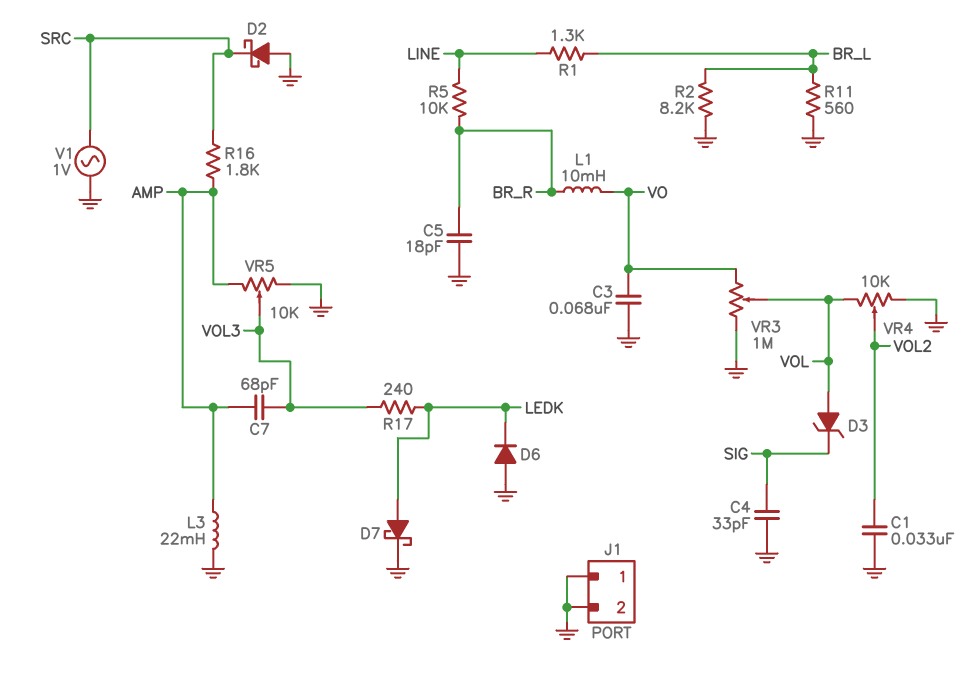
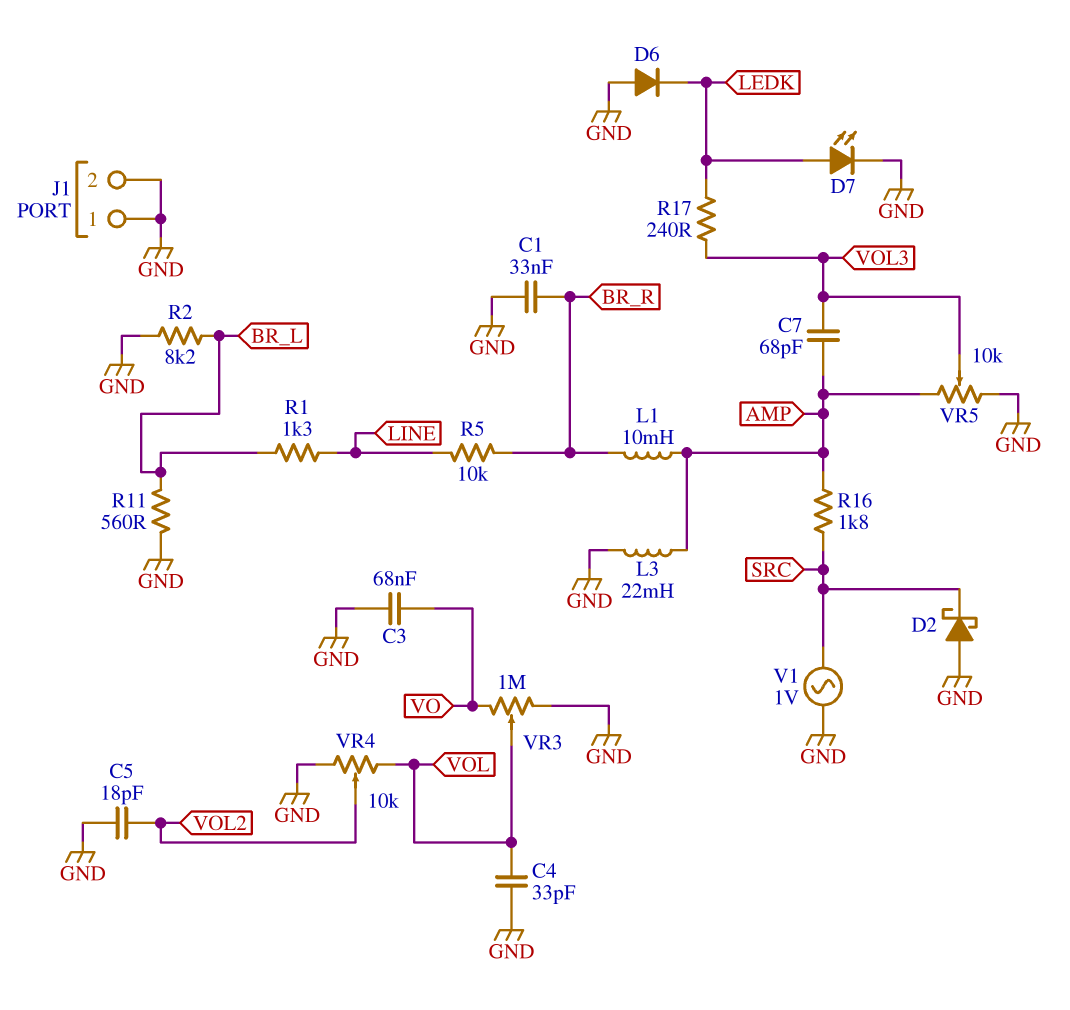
C1: 33nF (GND, VOL2) -> 33nF (BR_R, GND)
C4: 33pF (GND, SIG) -> 33pF (GND, VOL)
C5: 18pF (BR_R, GND) -> 18pF (GND, VOL2)
D3: zener (A VOL, K SIG) -> none
D7: schottky (A LEDK, K GND) -> LED (A LEDK, K GND)
L1: 10mH (BR_R, VO) -> 10mH (AMP, BR_R)

